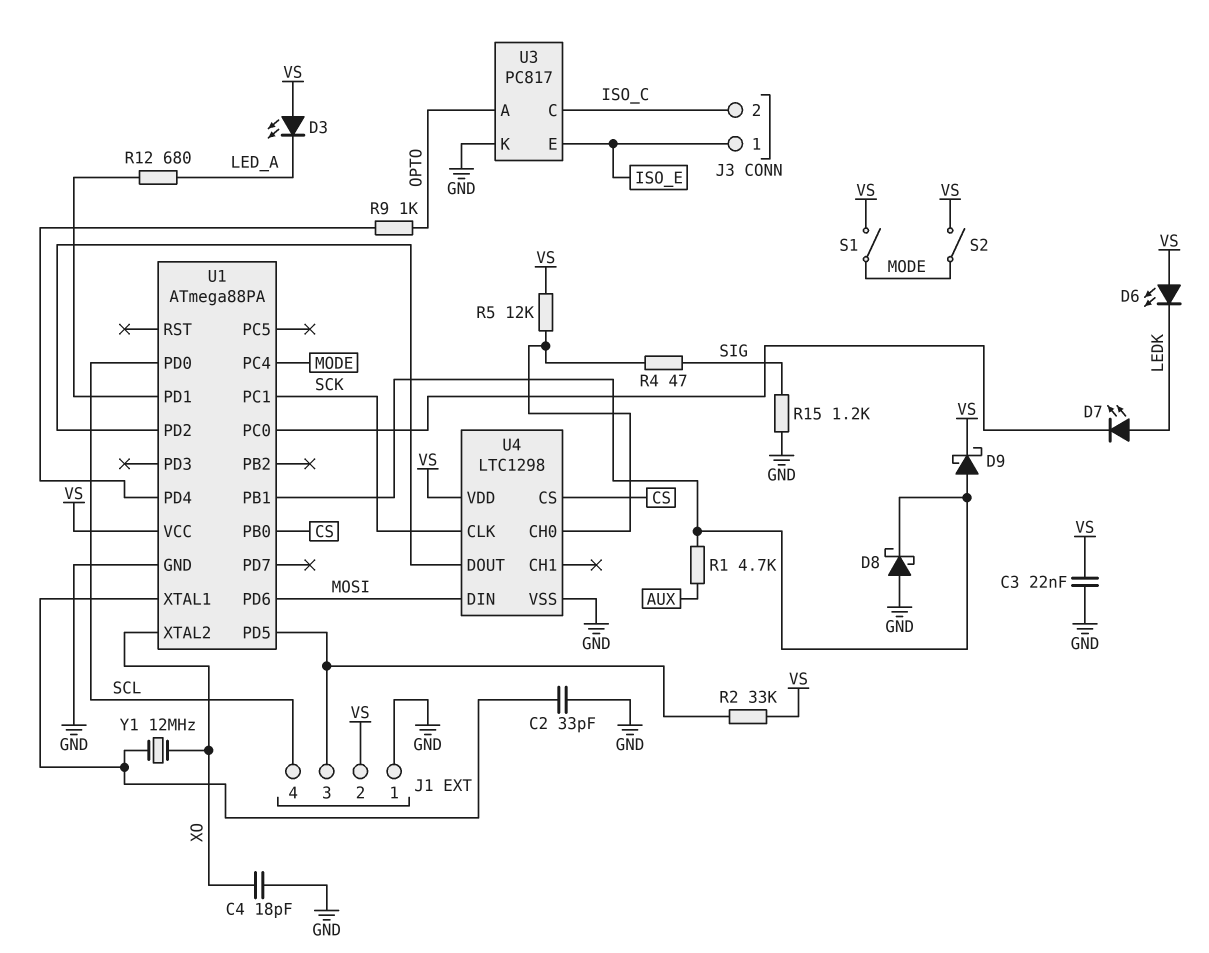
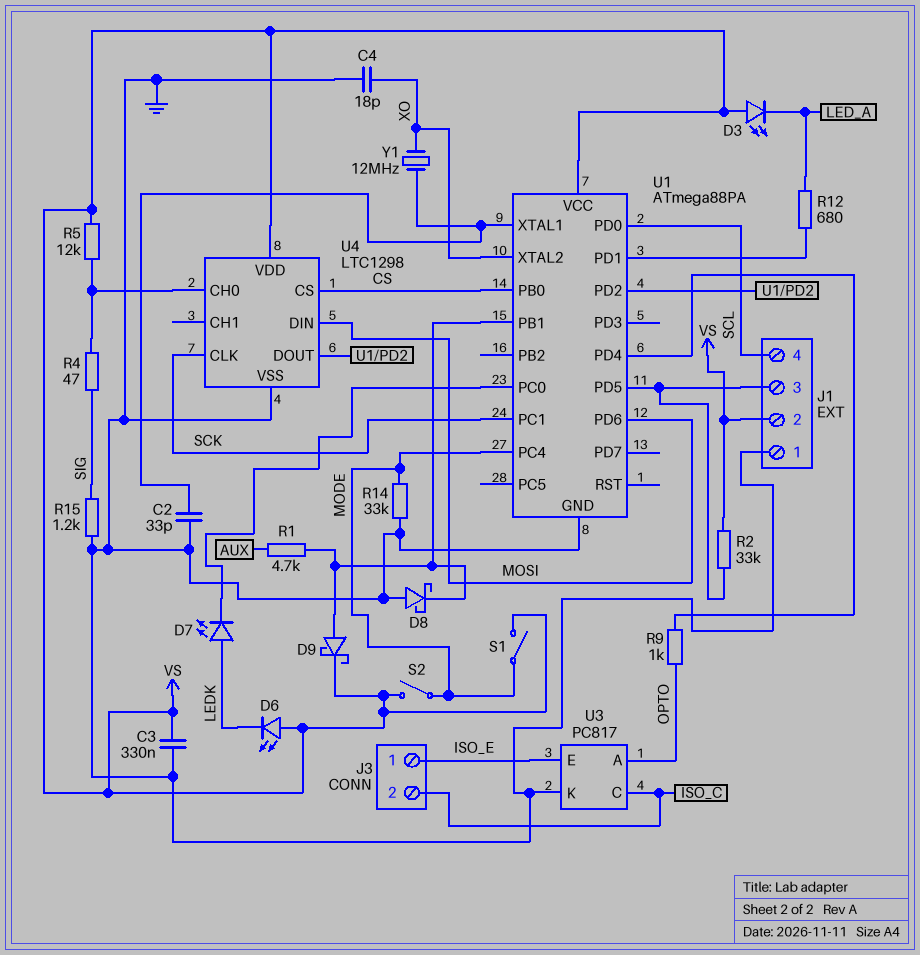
C3: 22nF (GND, VS) -> 330nF (GND, VS)
R14: none -> 33k (GND, MODE)

